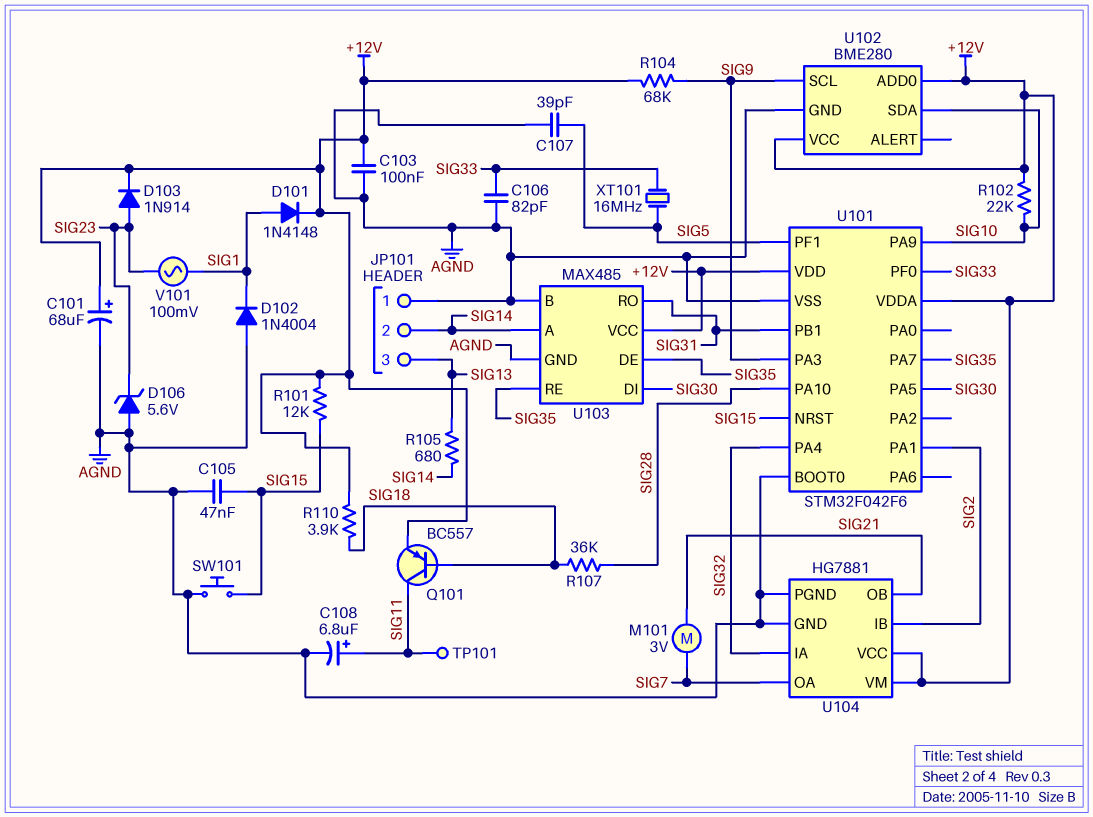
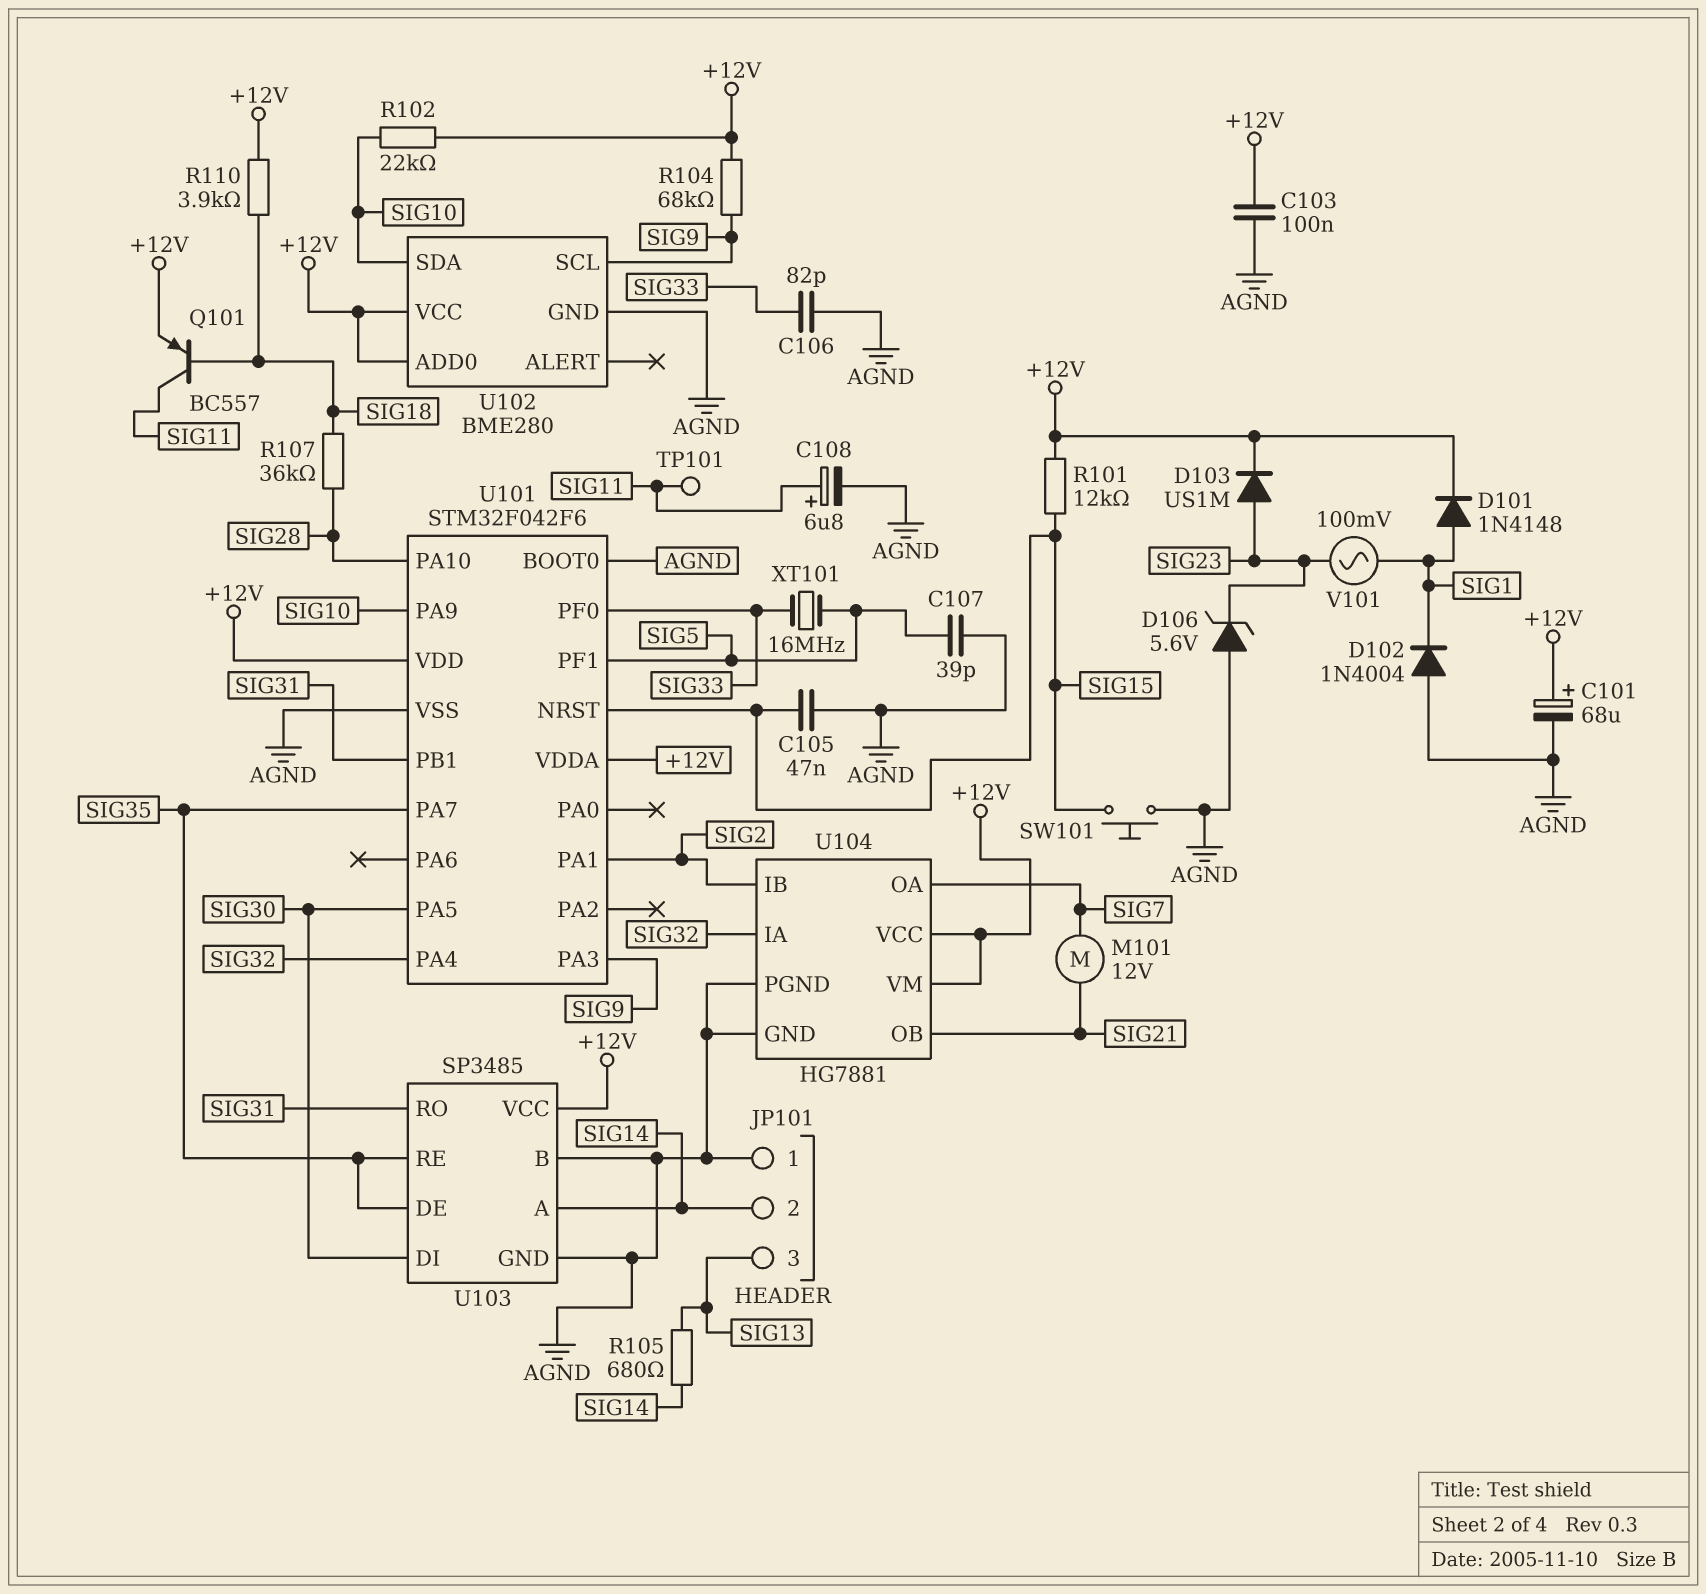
D103: diode 1N914 (A SIG23, K +12V) -> diode US1M (A SIG23, K +12V)
M101: motor 3V (SIG7, SIG21) -> motor 12V (SIG7, SIG21)
U103: MAX485 -> SP3485

